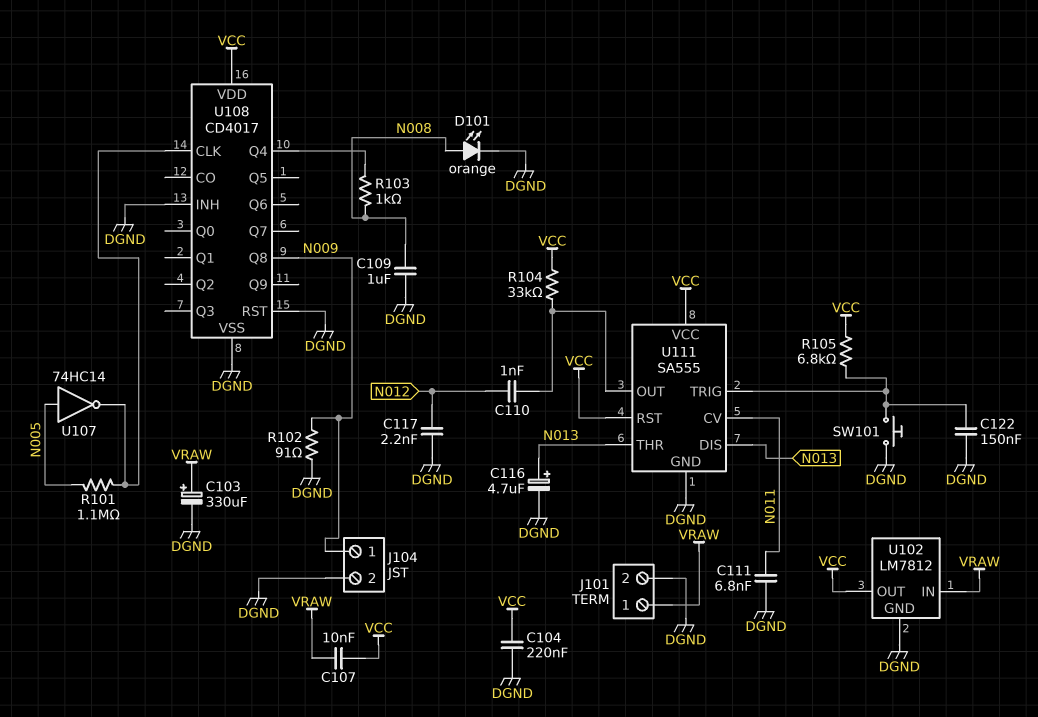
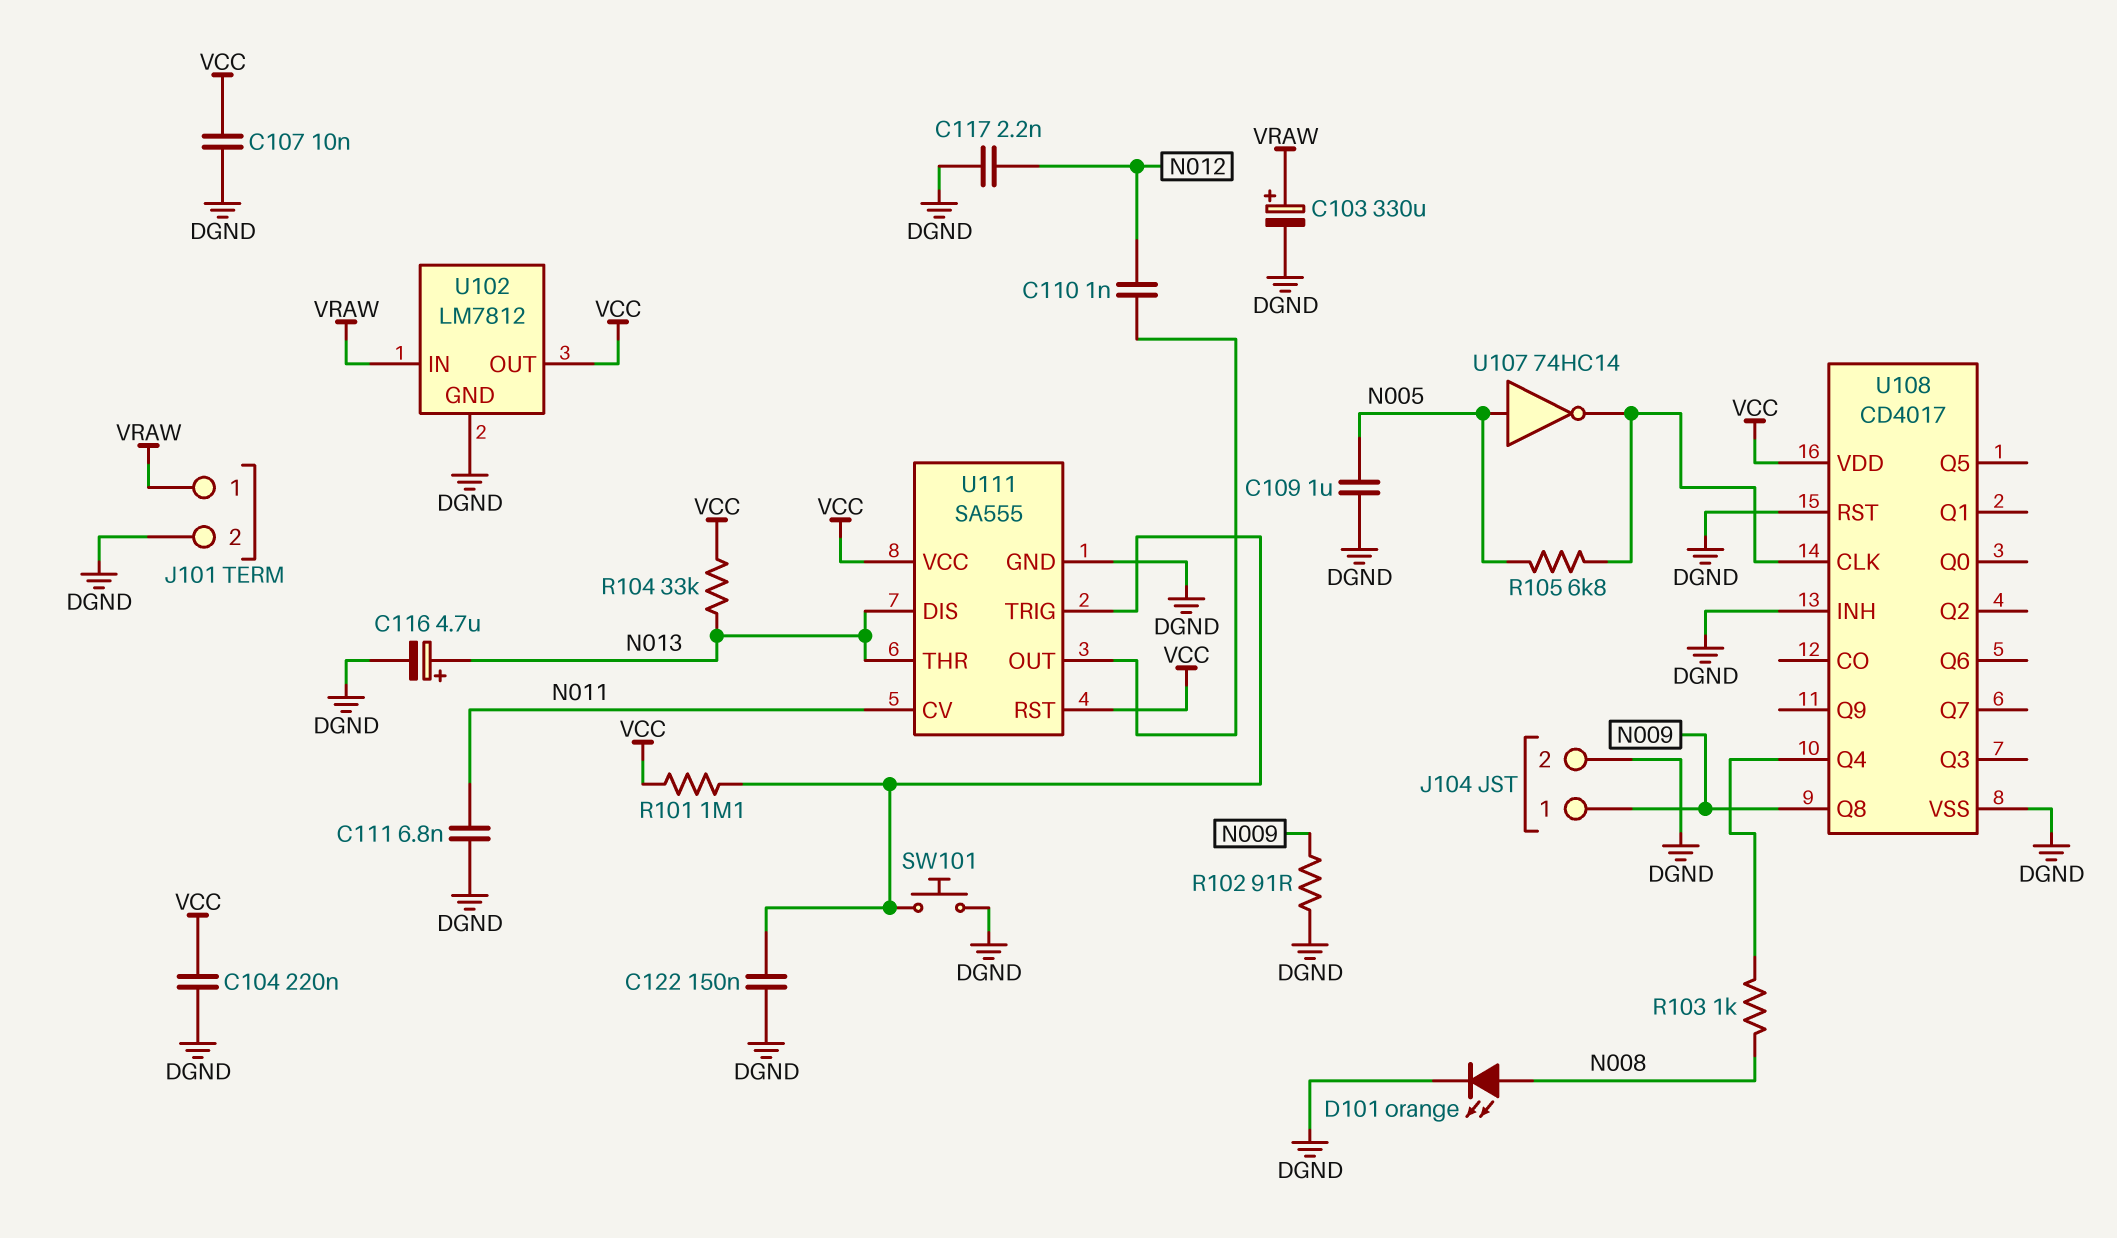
C107: 10nF (VCC, VRAW) -> 10nF (DGND, VCC)
C109: 1uF (DGND, N008) -> 1uF (DGND, N005)
R101: 1.1M (N005, U108/CLK) -> 1.1M (U111/TRIG, VCC)
R104: 33k (U111/OUT, VCC) -> 33k (N013, VCC)
R105: 6.8k (U111/TRIG, VCC) -> 6.8k (N005, U108/CLK)

